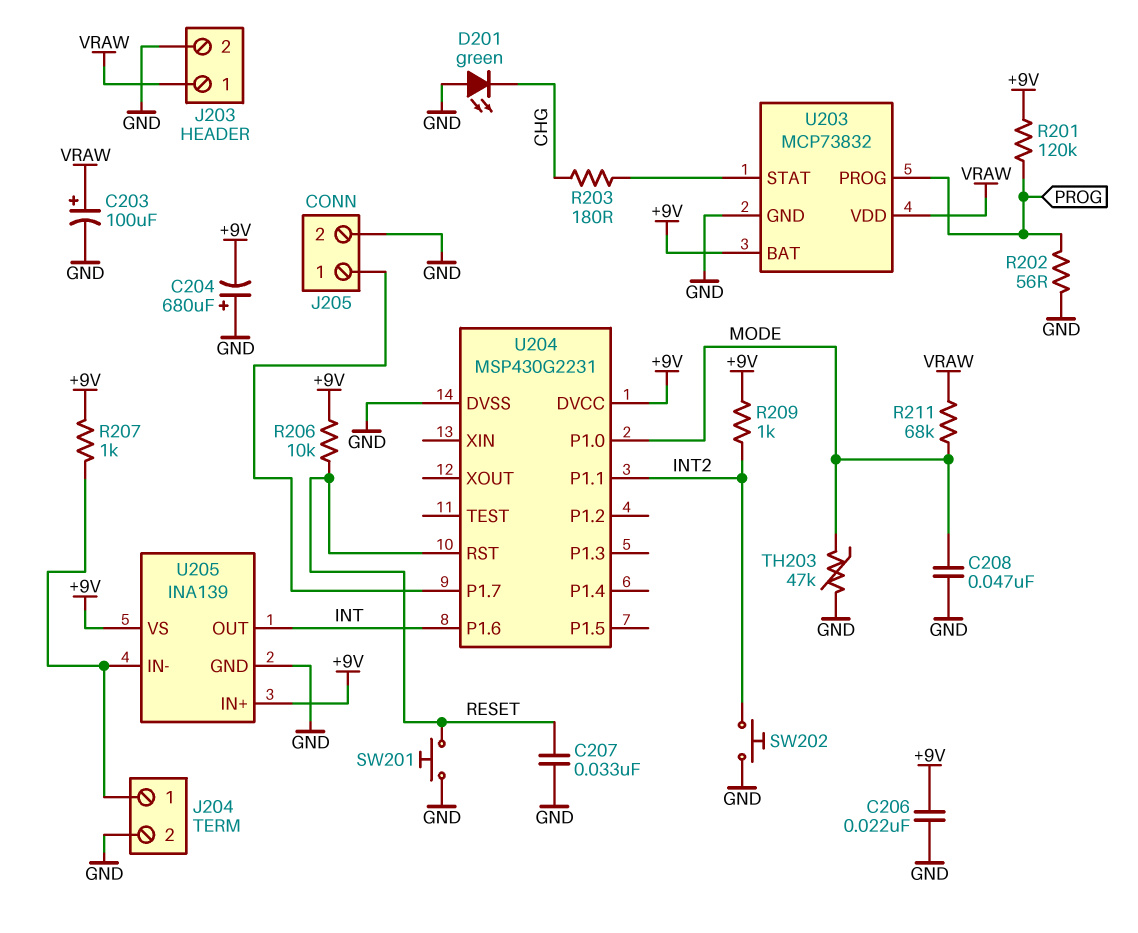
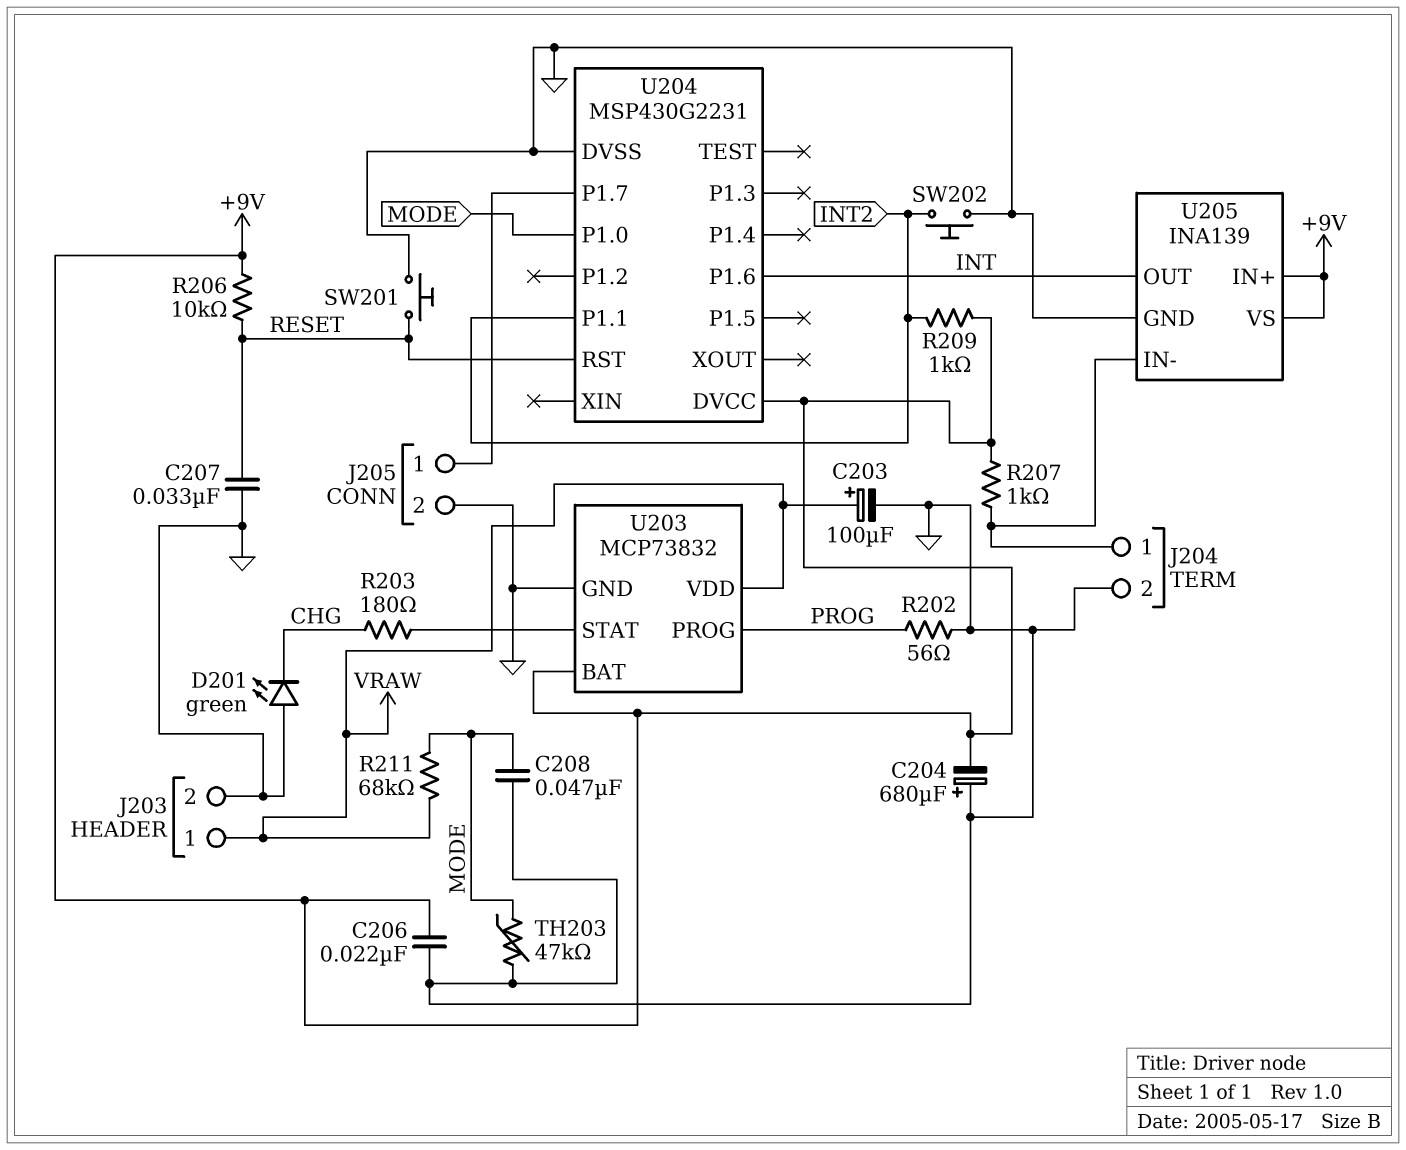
R201: 120k (+9V, PROG) -> none

